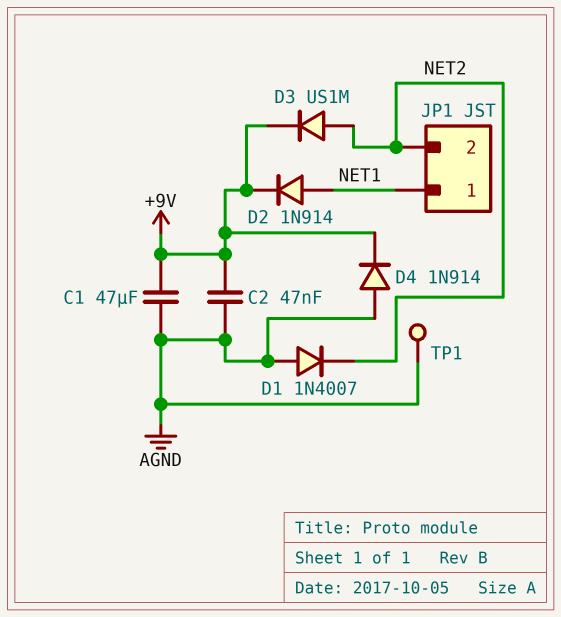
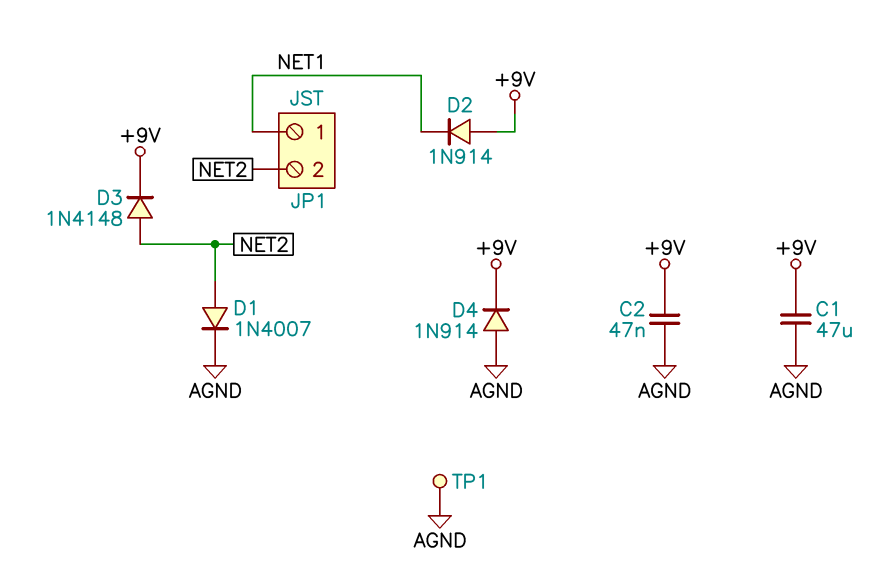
D1: diode 1N4007 (A AGND, K NET2) -> diode 1N4007 (A NET2, K AGND)
D2: diode 1N914 (A NET1, K +9V) -> diode 1N914 (A +9V, K NET1)
D3: diode US1M (A NET2, K +9V) -> diode 1N4148 (A NET2, K +9V)

